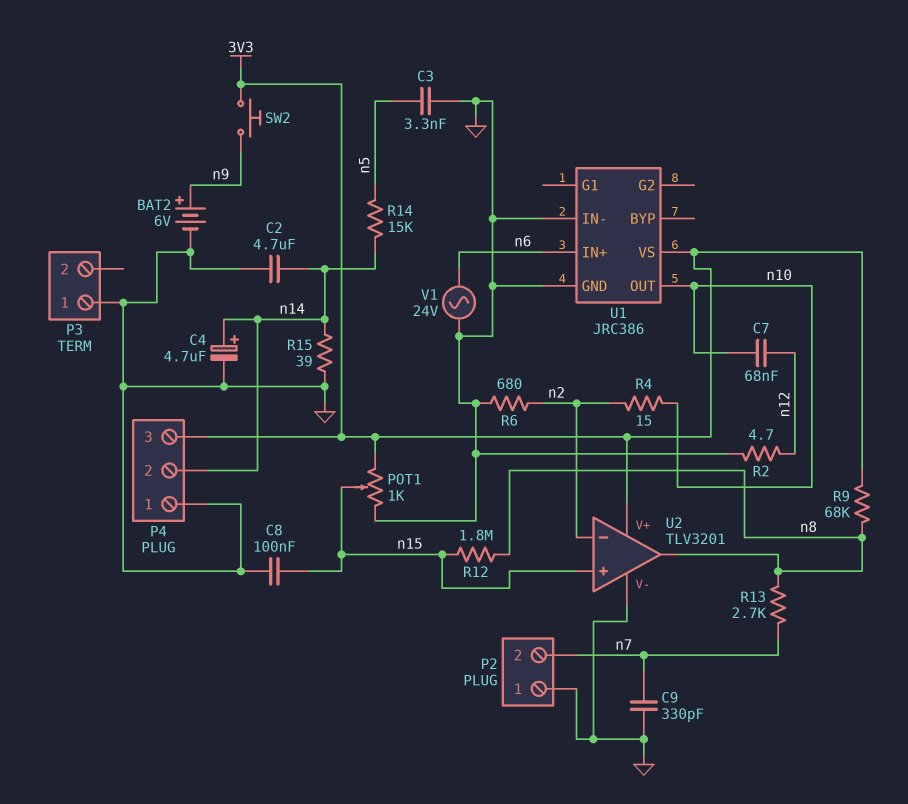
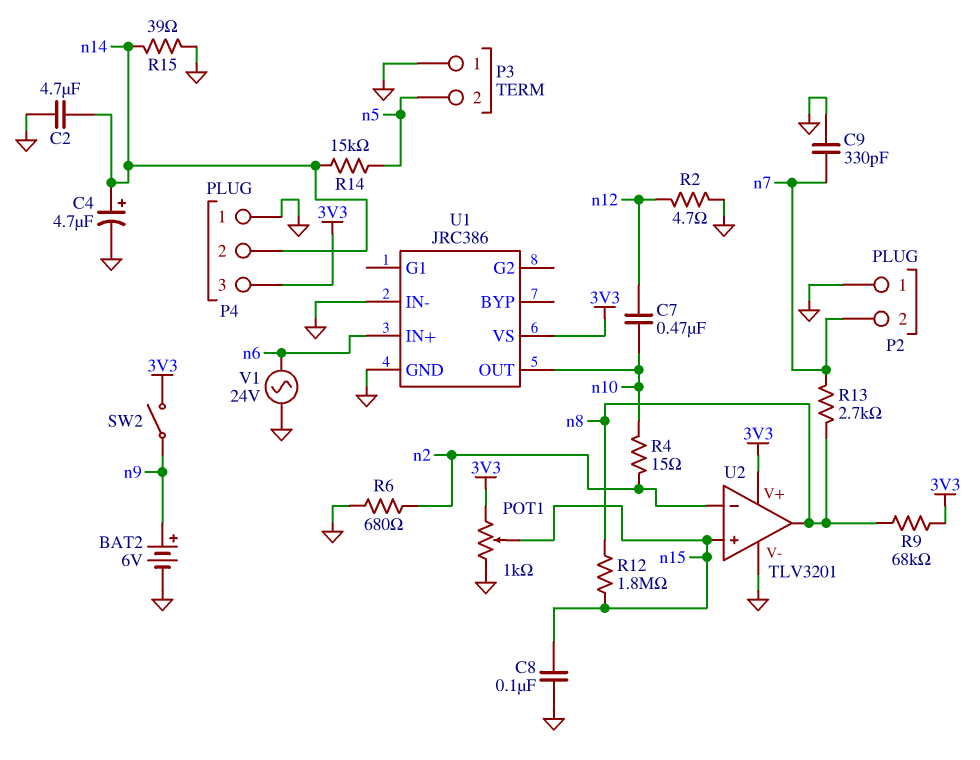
C3: 3.3nF (GND, n5) -> none
C7: 68nF (n10, n12) -> 470nF (n10, n12)
P3 pin 2: none -> n5
SW2: button (3V3, n9) -> switch (3V3, n9)

